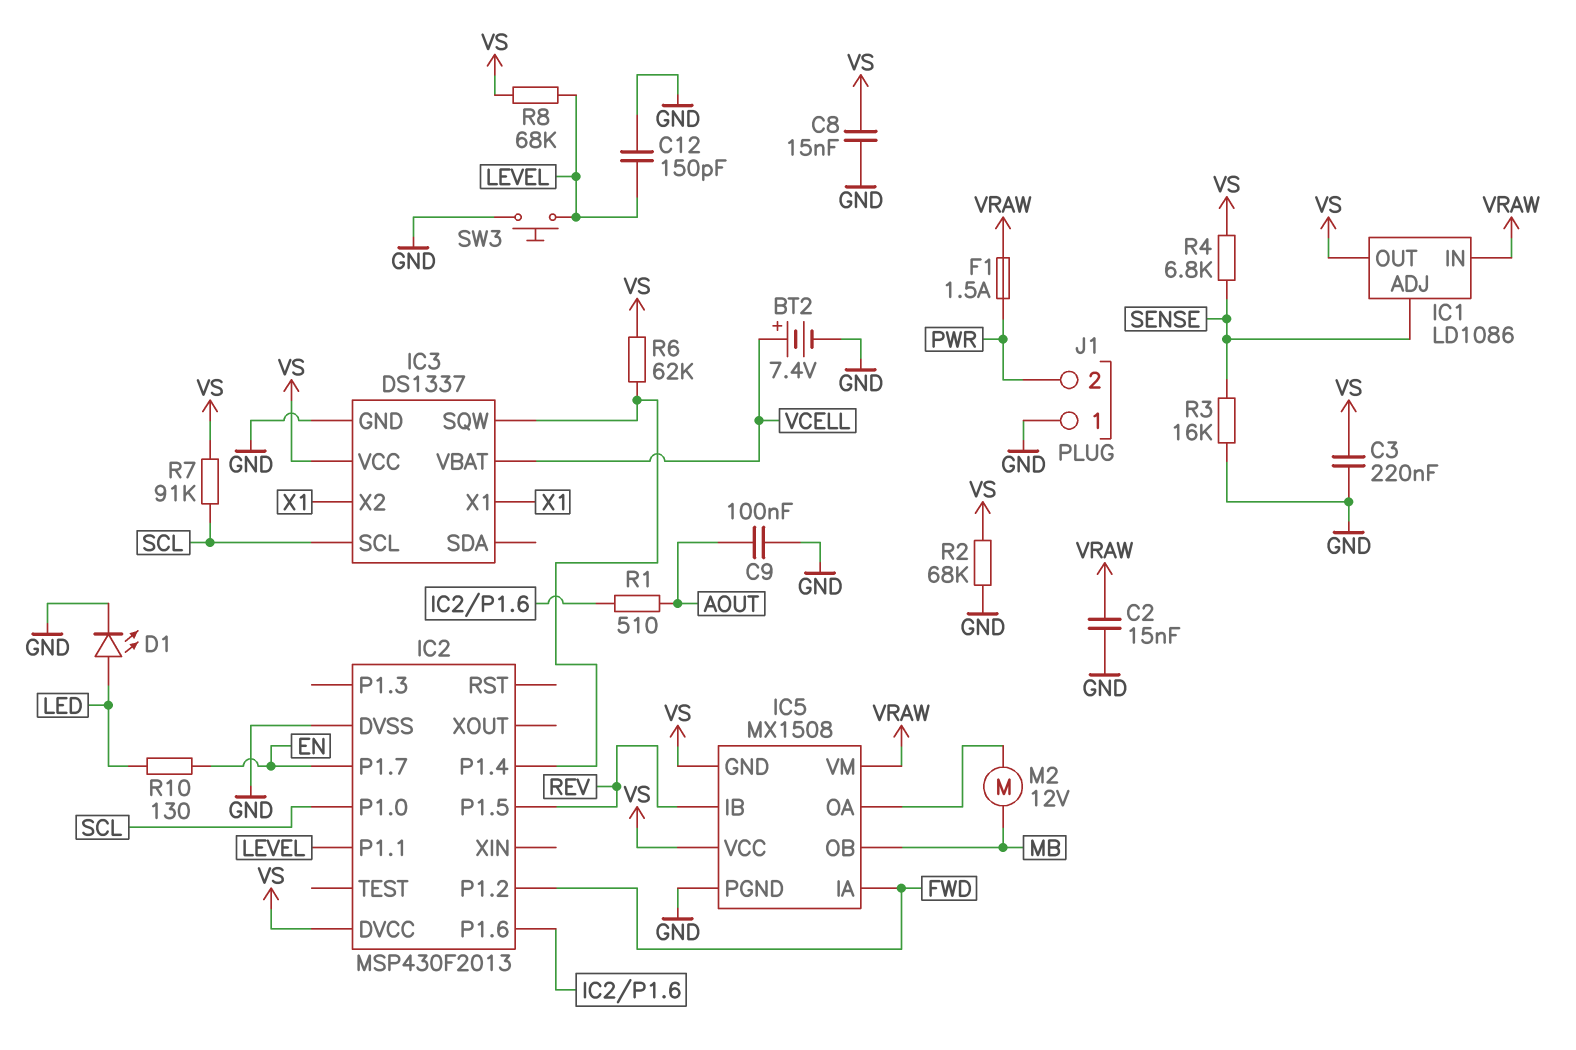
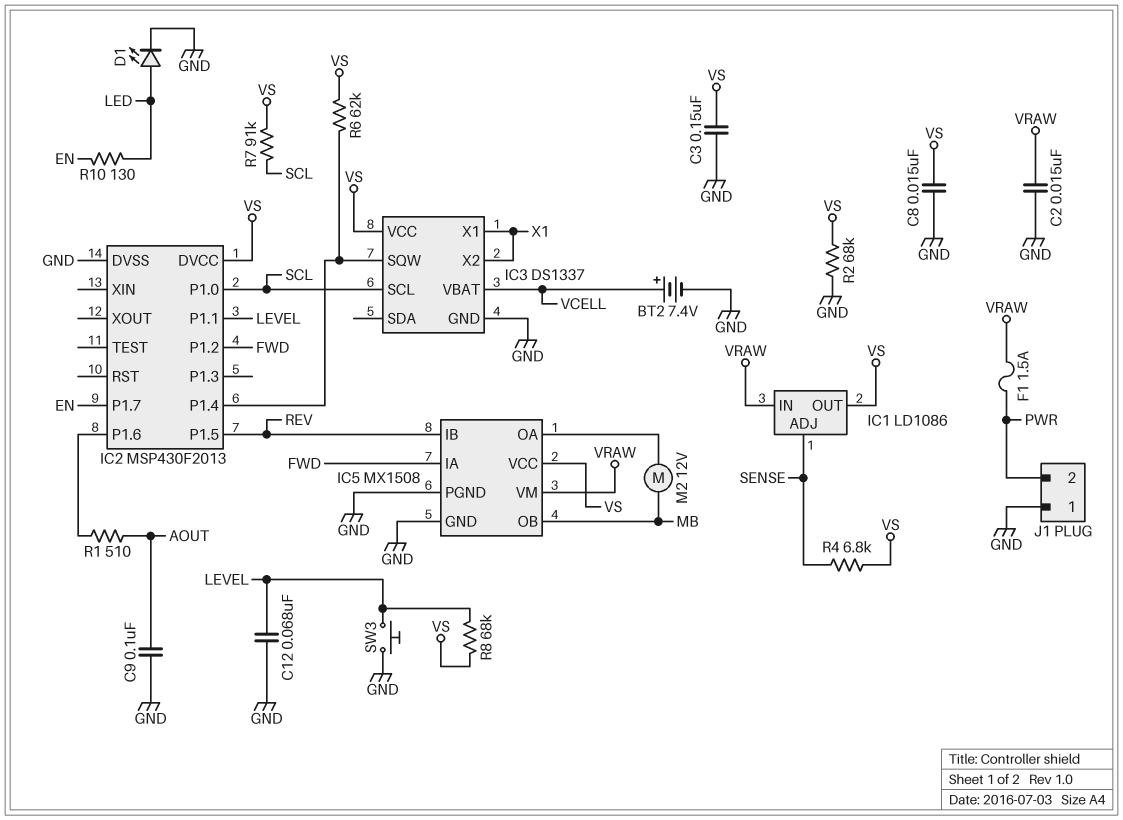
C3: 220nF (GND, VS) -> 150nF (GND, VS)
C12: 150pF (GND, LEVEL) -> 68nF (GND, LEVEL)
IC5 pin GND: VS -> GND
R3: 16k (GND, SENSE) -> none

